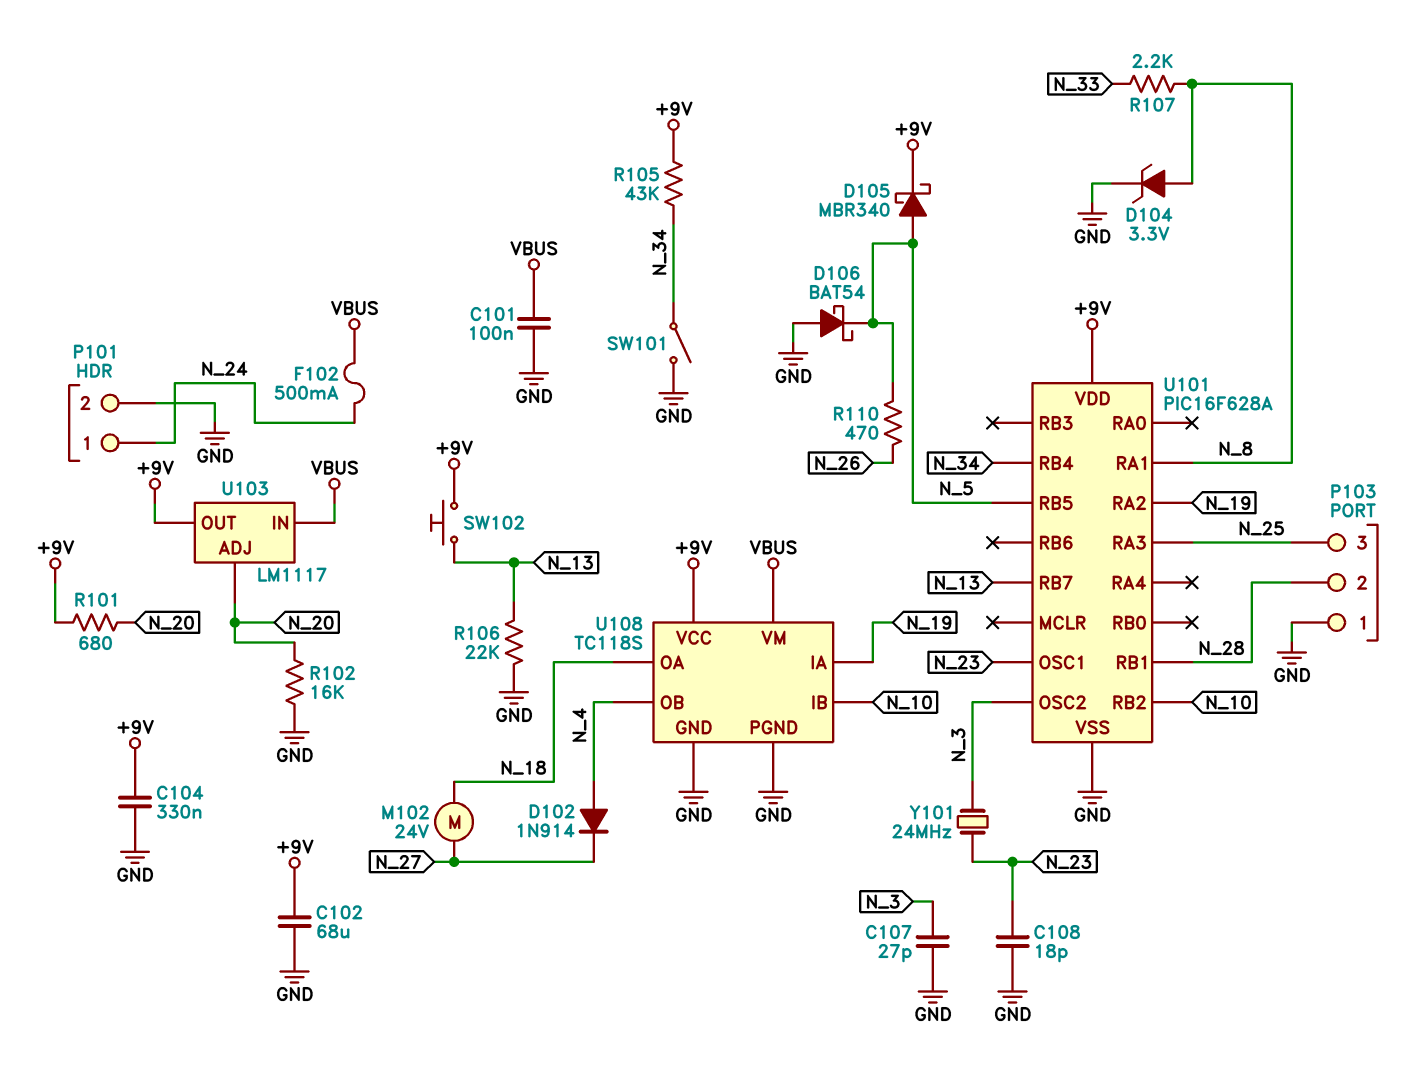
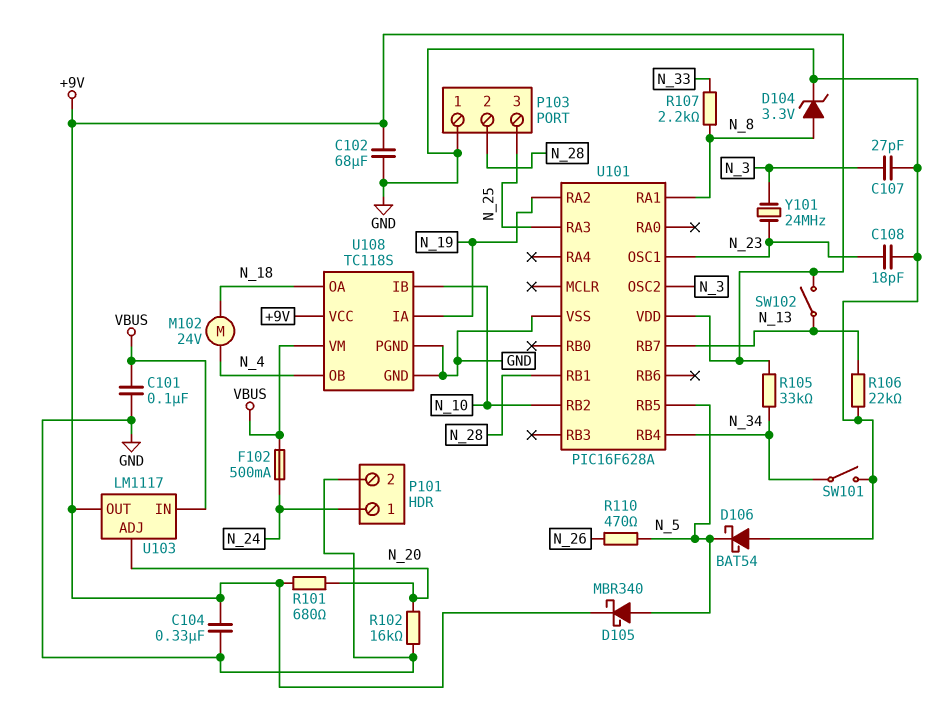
D102: diode 1N914 (A N_4, K N_27) -> none
M102: motor 24V (N_18, N_27) -> motor 24V (N_4, N_18)
R105: 43k (+9V, N_34) -> 33k (+9V, N_34)
SW102: button (+9V, N_13) -> switch (+9V, N_13)

